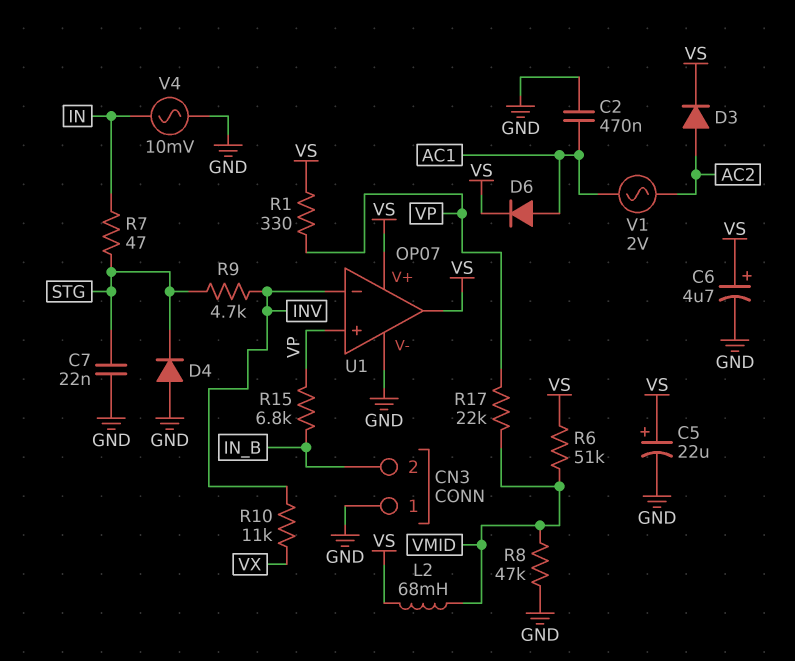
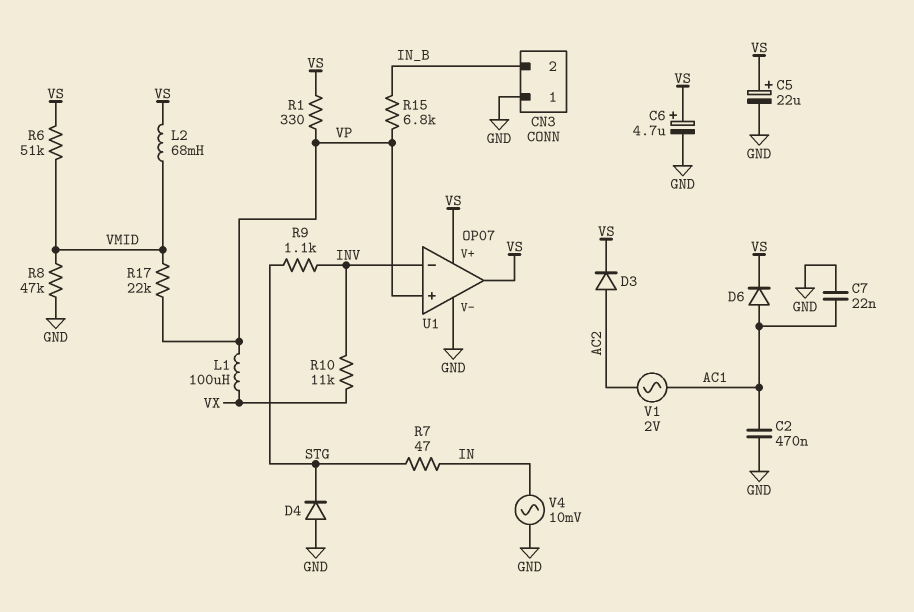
C7: 22nF (GND, STG) -> 22nF (AC1, GND)
L1: none -> 100uH (VP, VX)
R9: 4.7k (INV, STG) -> 1.1k (INV, STG)

